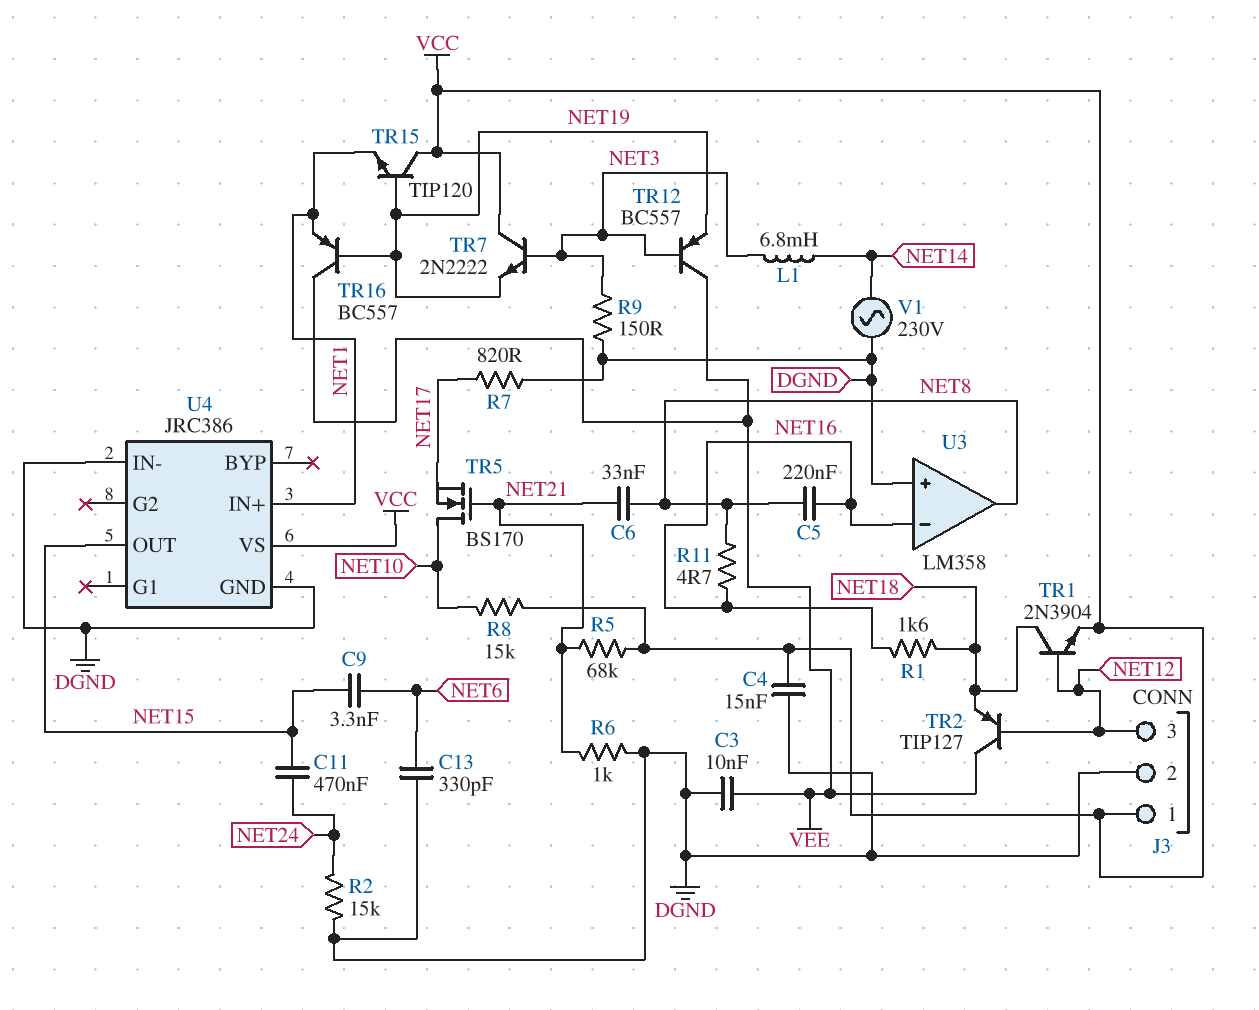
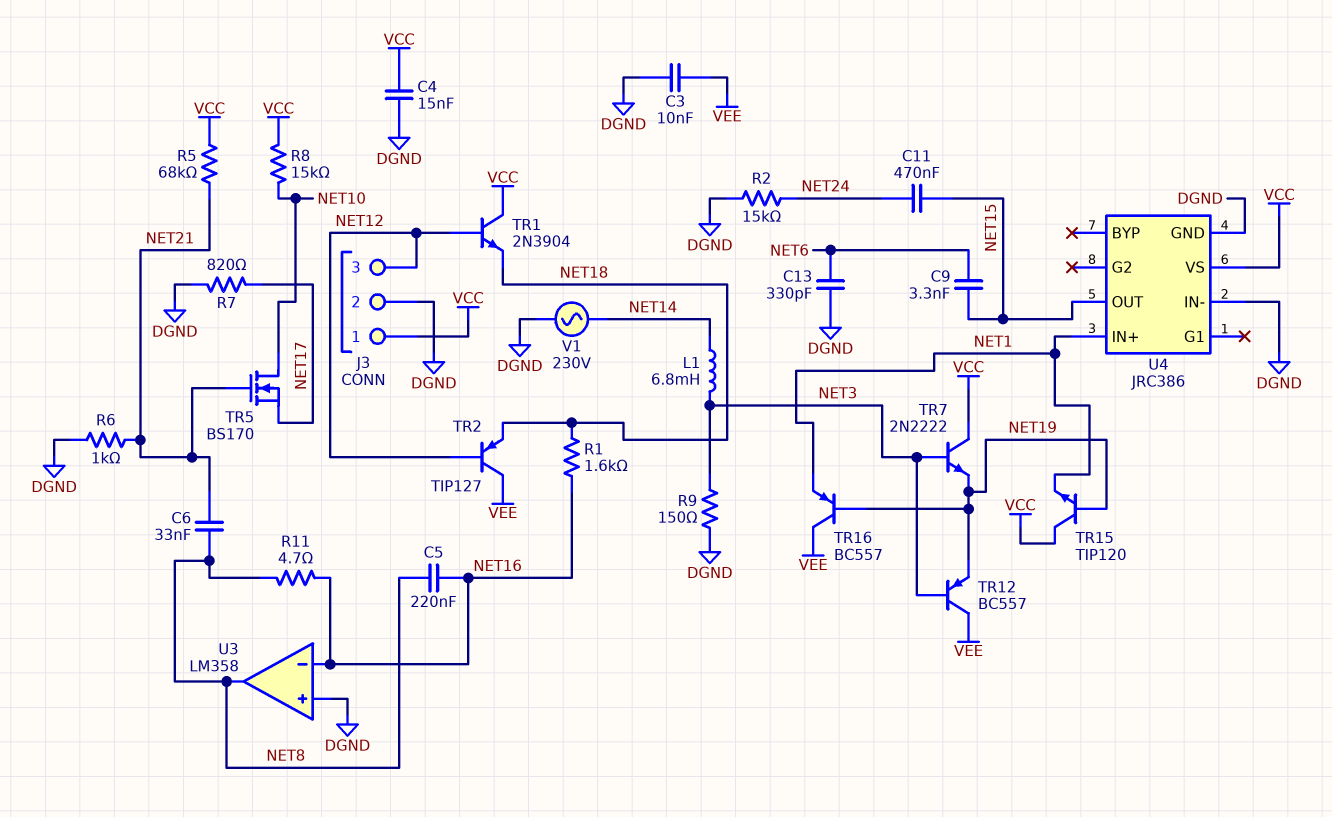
TR1: NPN 2N3904 (B NET12, C NET18, E VCC) -> NPN 2N3904 (B NET12, C VCC, E NET18)

